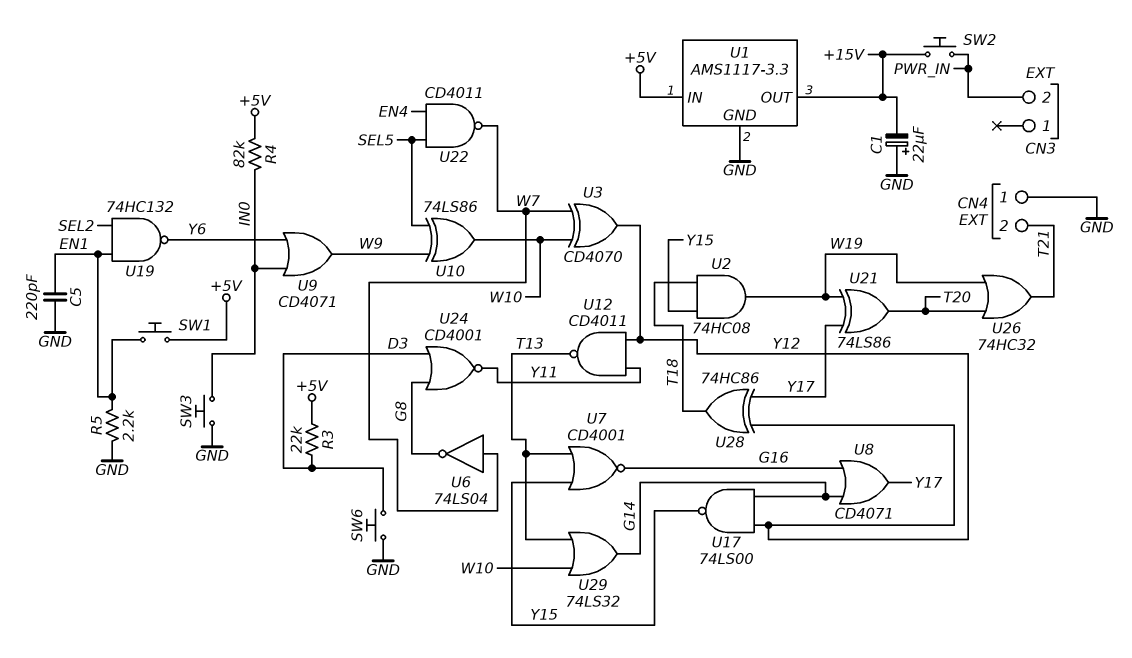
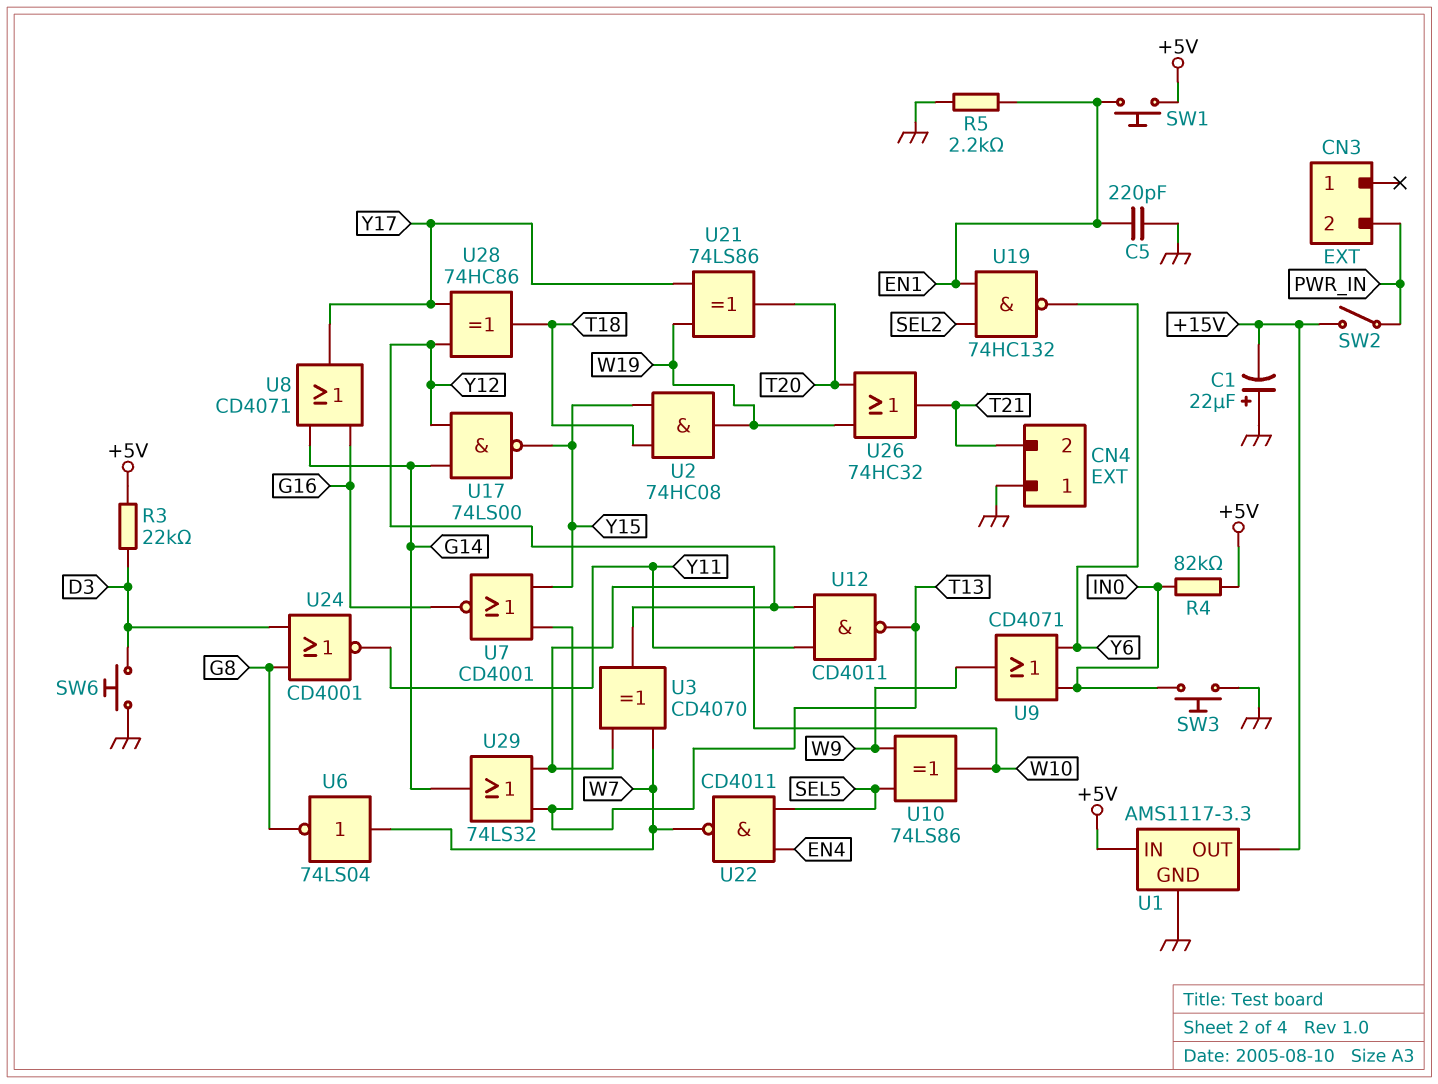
SW2: button (+15V, PWR_IN) -> switch (+15V, PWR_IN)

